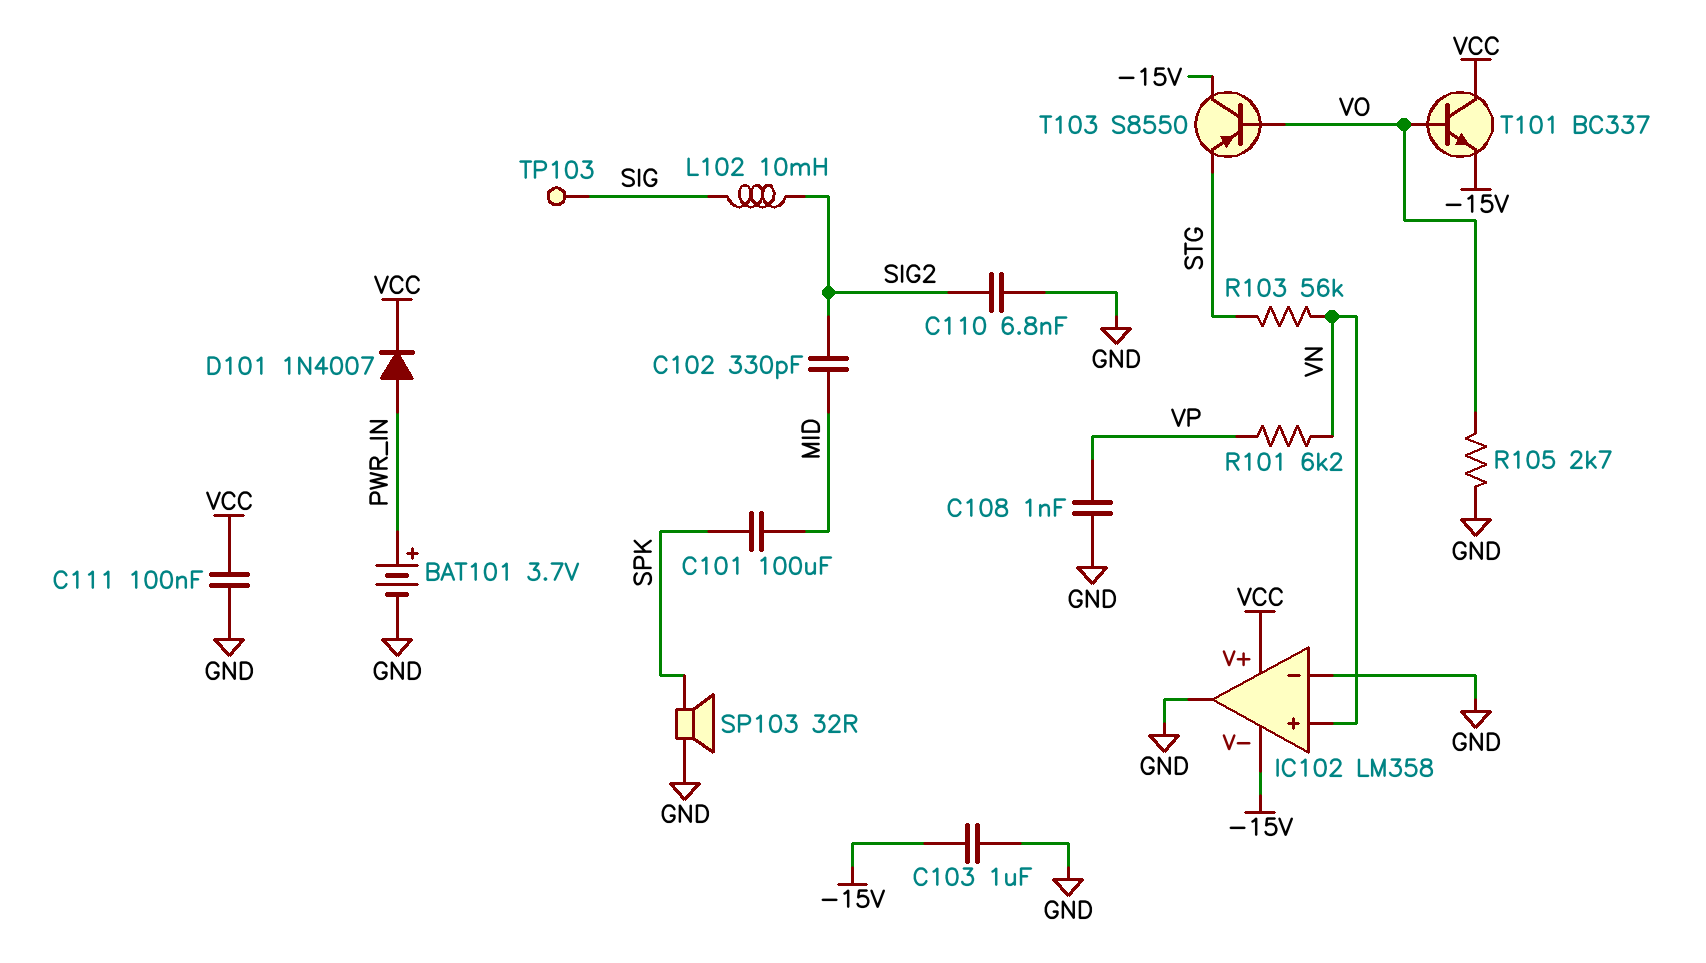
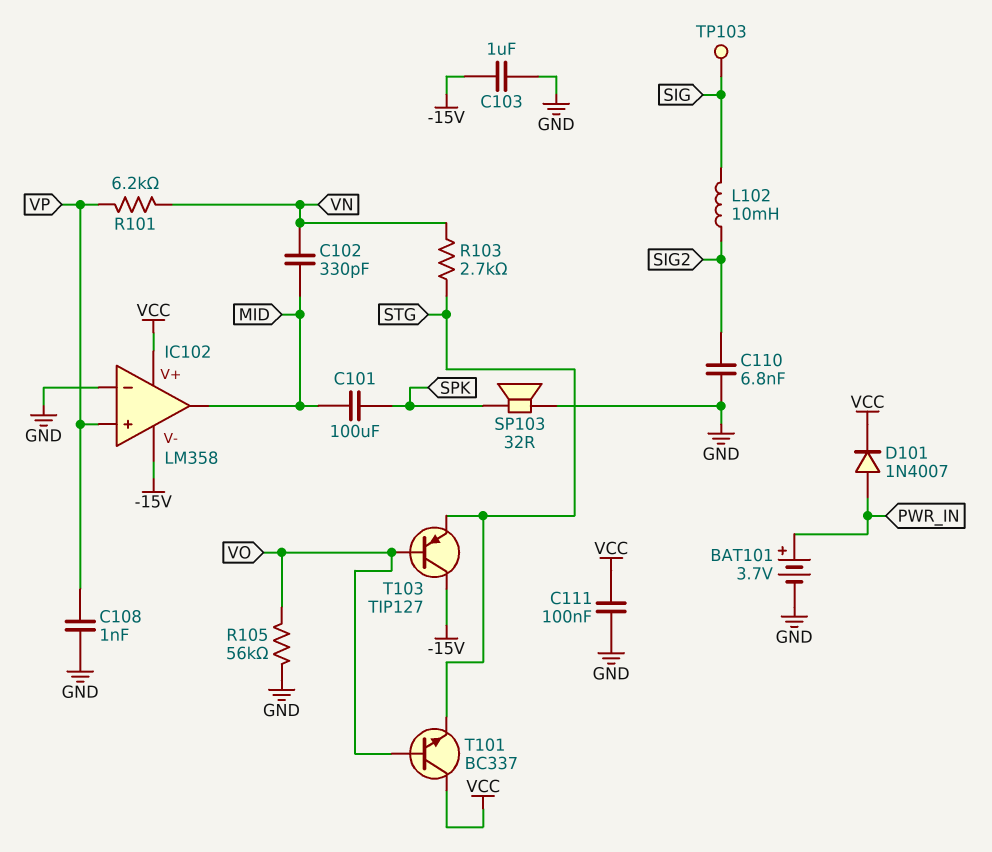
C102: 330pF (MID, SIG2) -> 330pF (MID, VN)
IC102 pin in+: VN -> VP
IC102 pin out: GND -> MID
R103: 56k (STG, VN) -> 2.7k (STG, VN)
R105: 2.7k (GND, VO) -> 56k (GND, VO)
T101: NPN BC337 (B VO, C VCC, E -15V) -> NPN BC337 (B VO, C VCC, E STG)
T103: PNP S8550 (B VO, C -15V, E STG) -> PNP TIP127 (B VO, C -15V, E STG)

